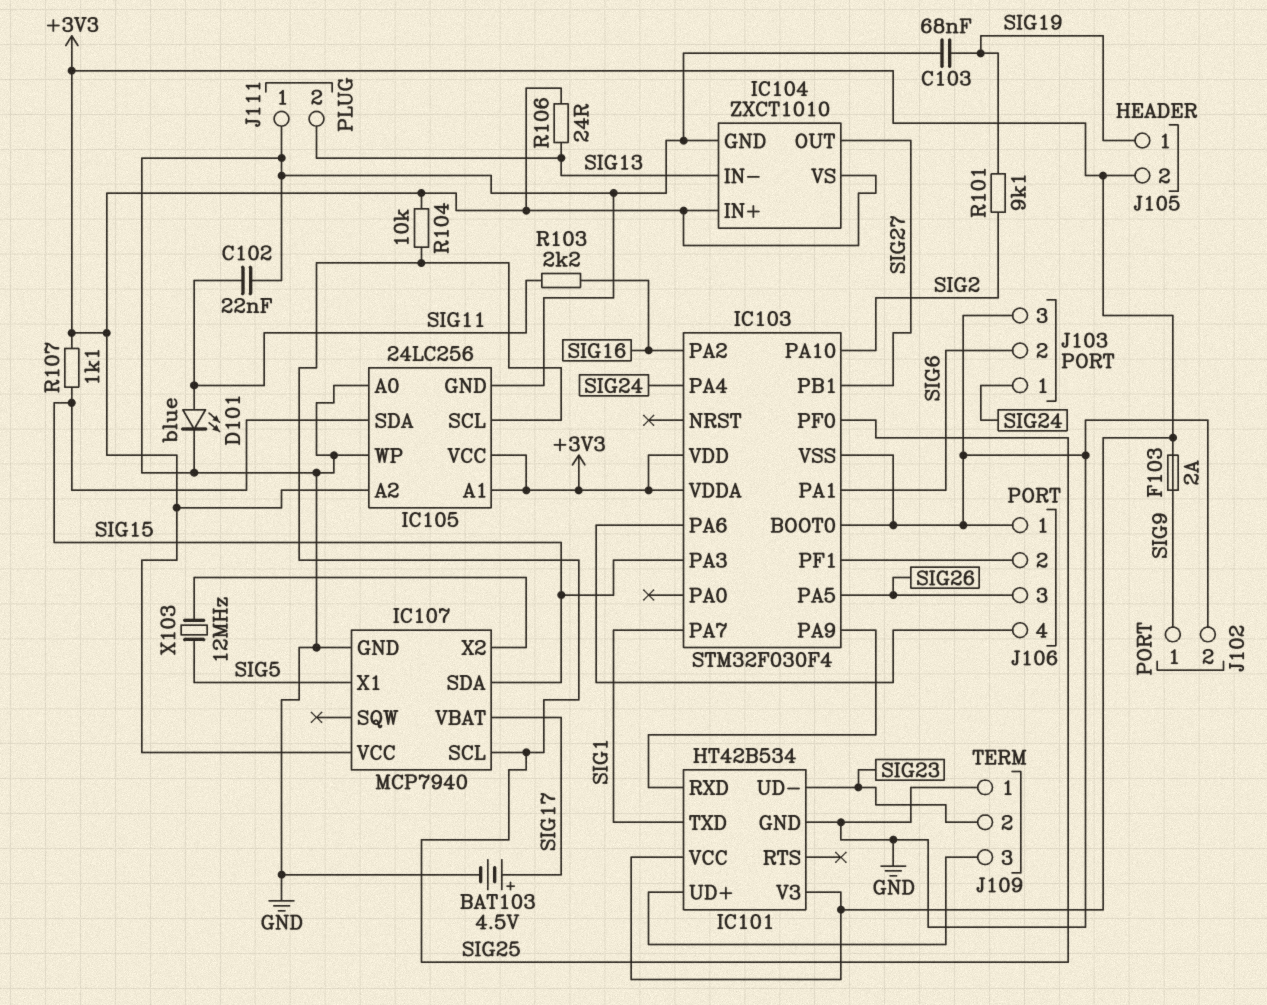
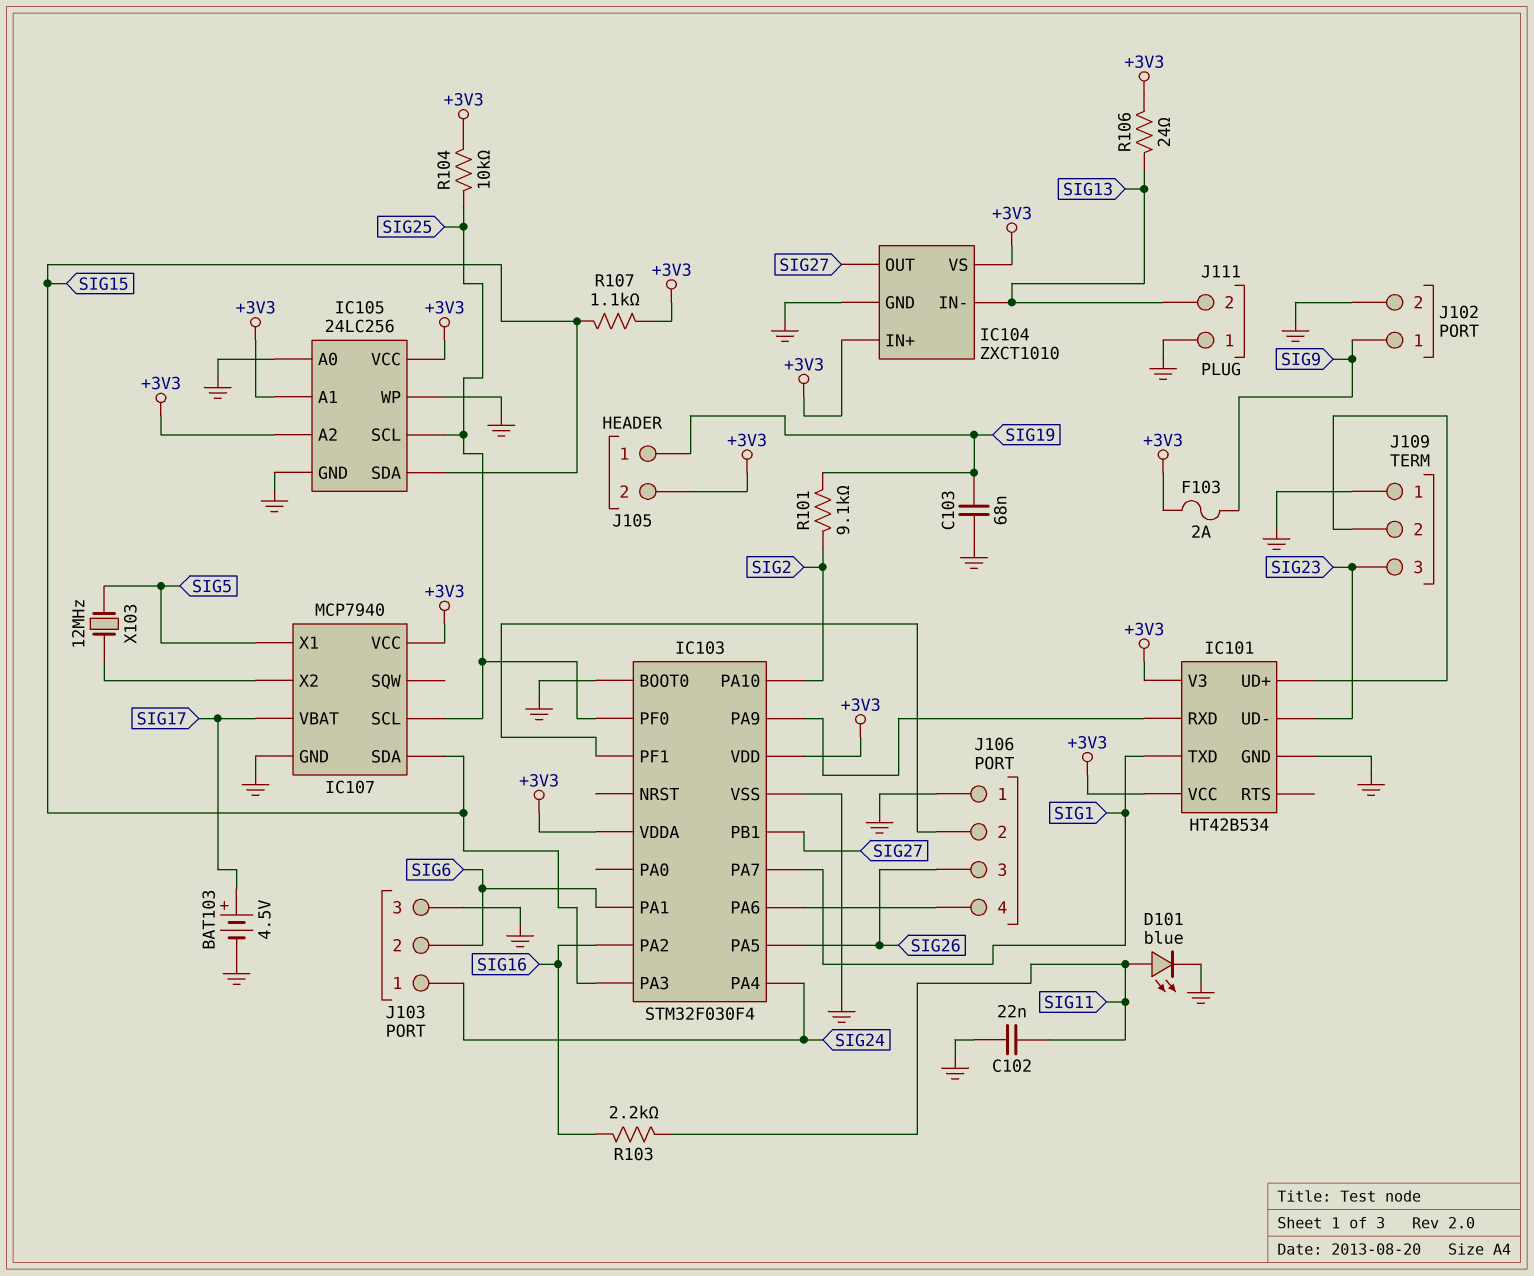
J109 pin 2: SIG23 -> IC101/UD+
J109 pin 3: IC101/UD+ -> SIG23

